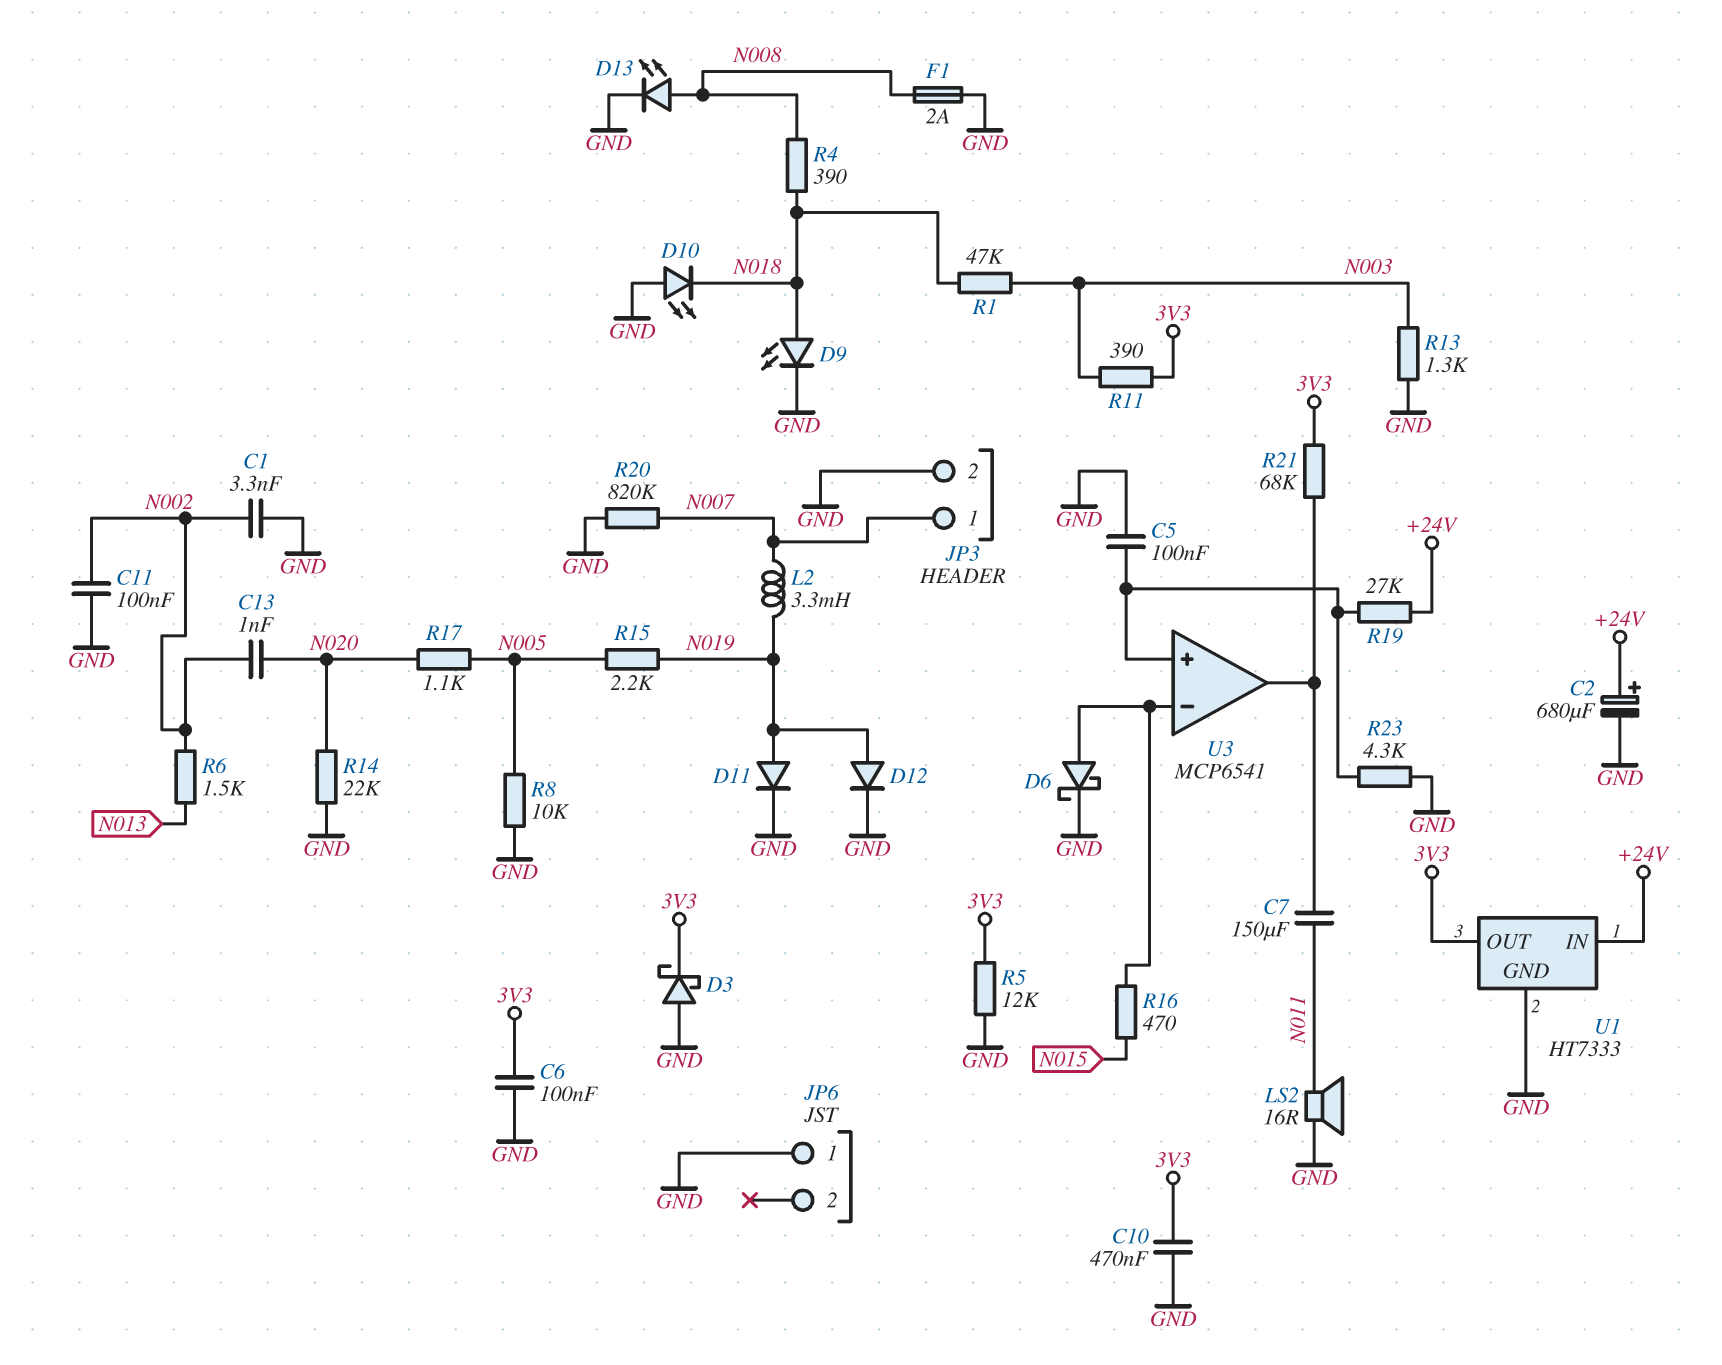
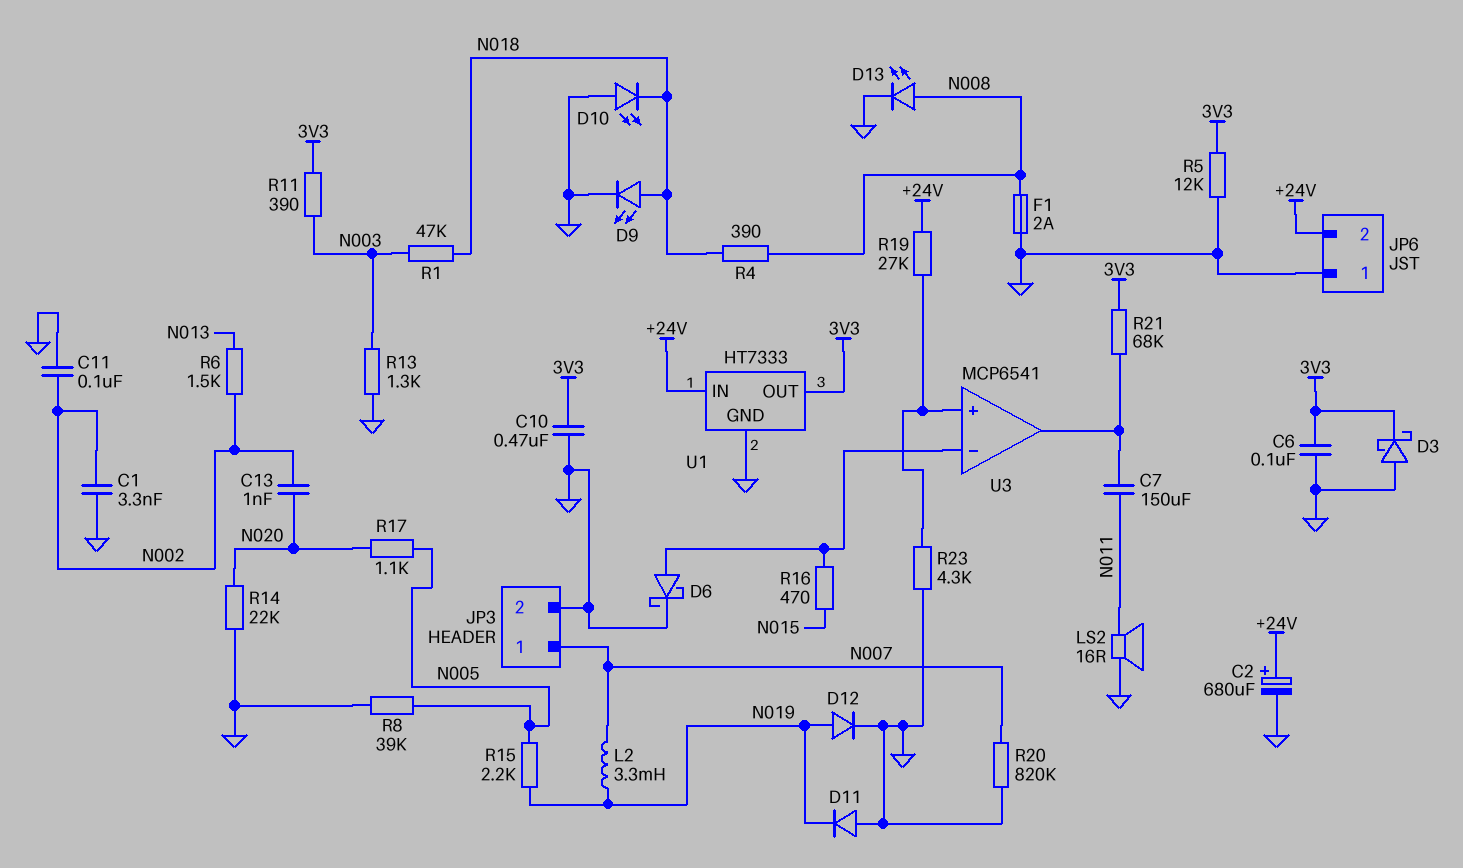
C5: 100nF (GND, U3/in+) -> none
D11: diode (A N019, K GND) -> diode (A GND, K N019)
JP6 pin 2: none -> +24V
R8: 10k (GND, N005) -> 39k (GND, N005)

